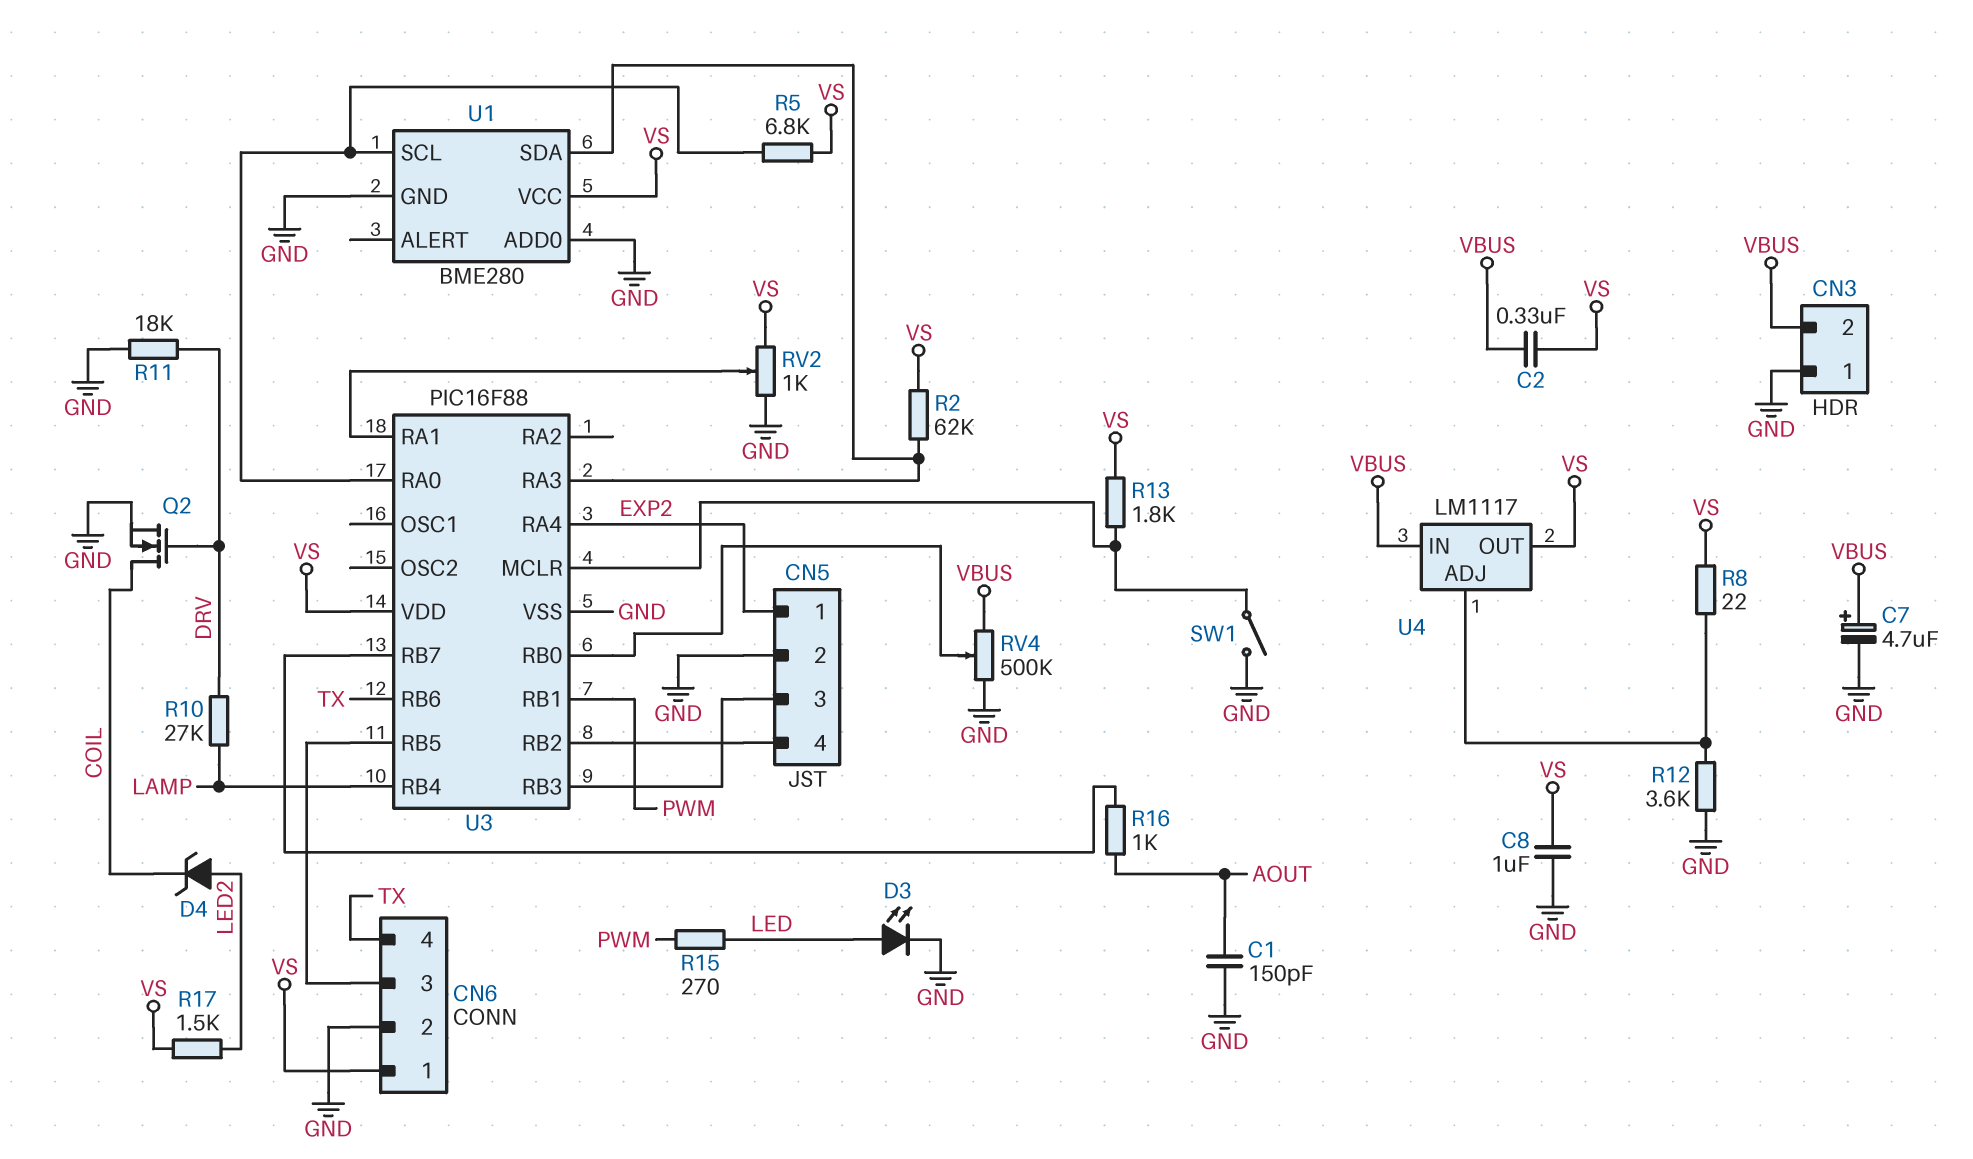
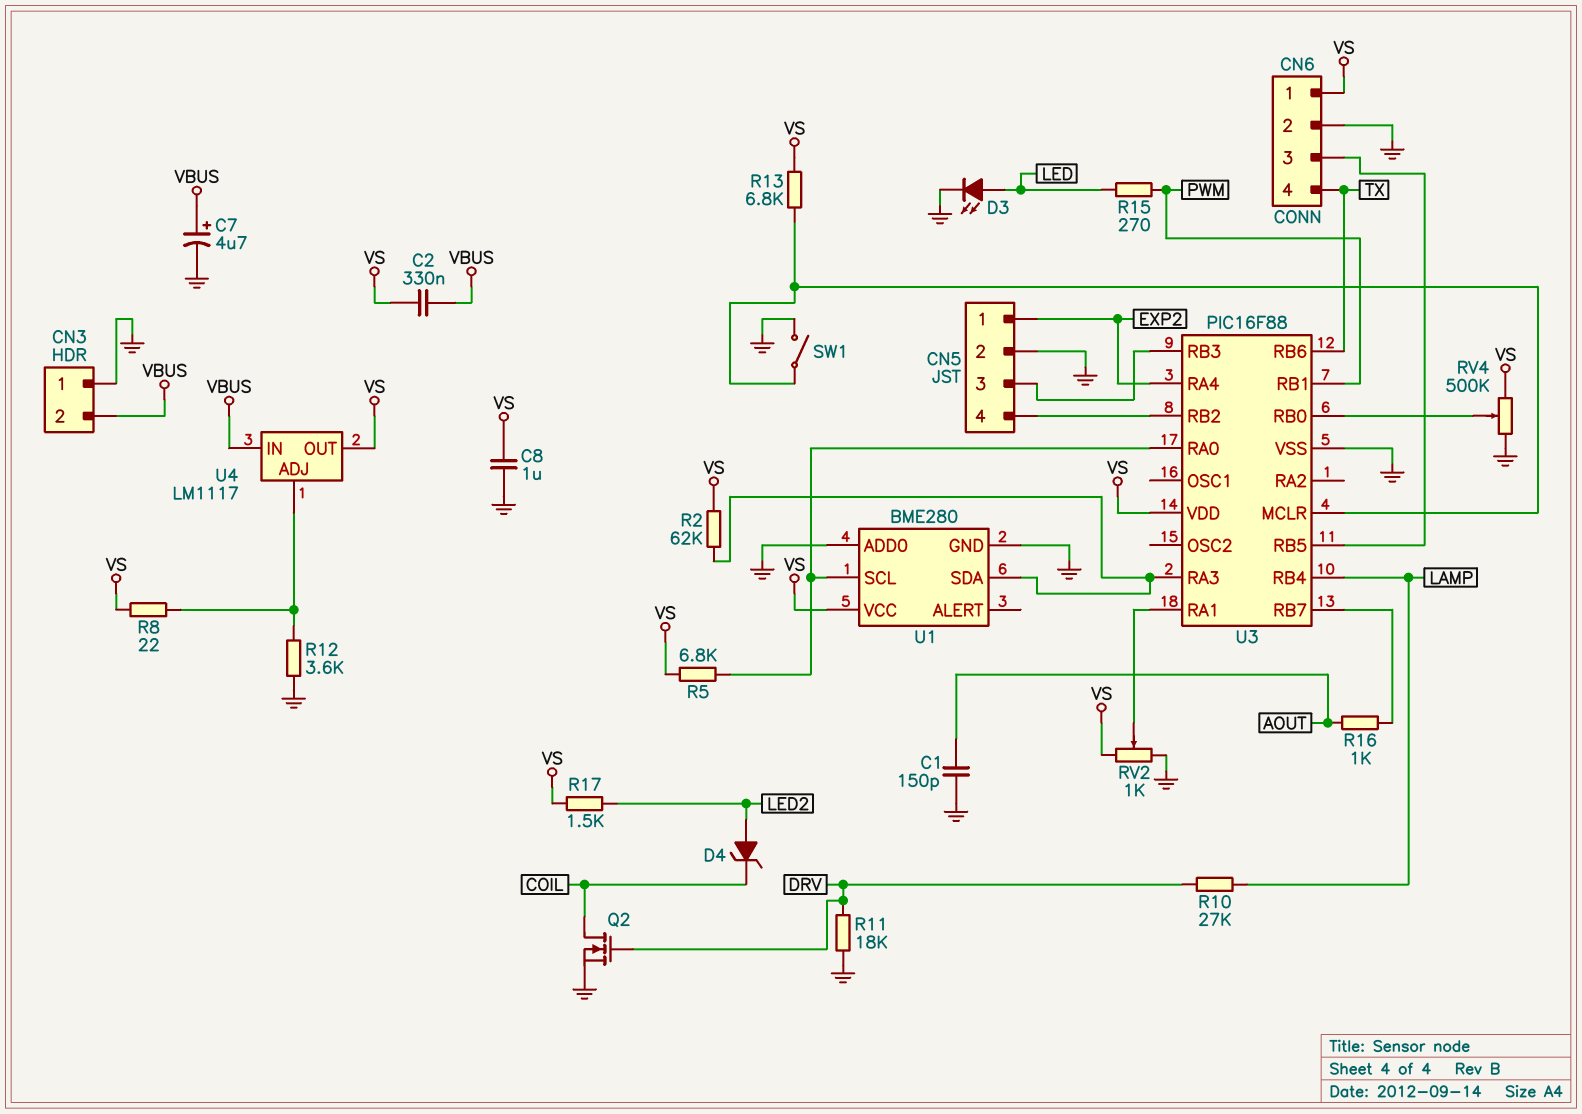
R13: 1.8k (U3/MCLR, VS) -> 6.8k (U3/MCLR, VS)
RV4: 500k (GND, VBUS, wiper U3/RB0) -> 500k (GND, VS, wiper U3/RB0)

